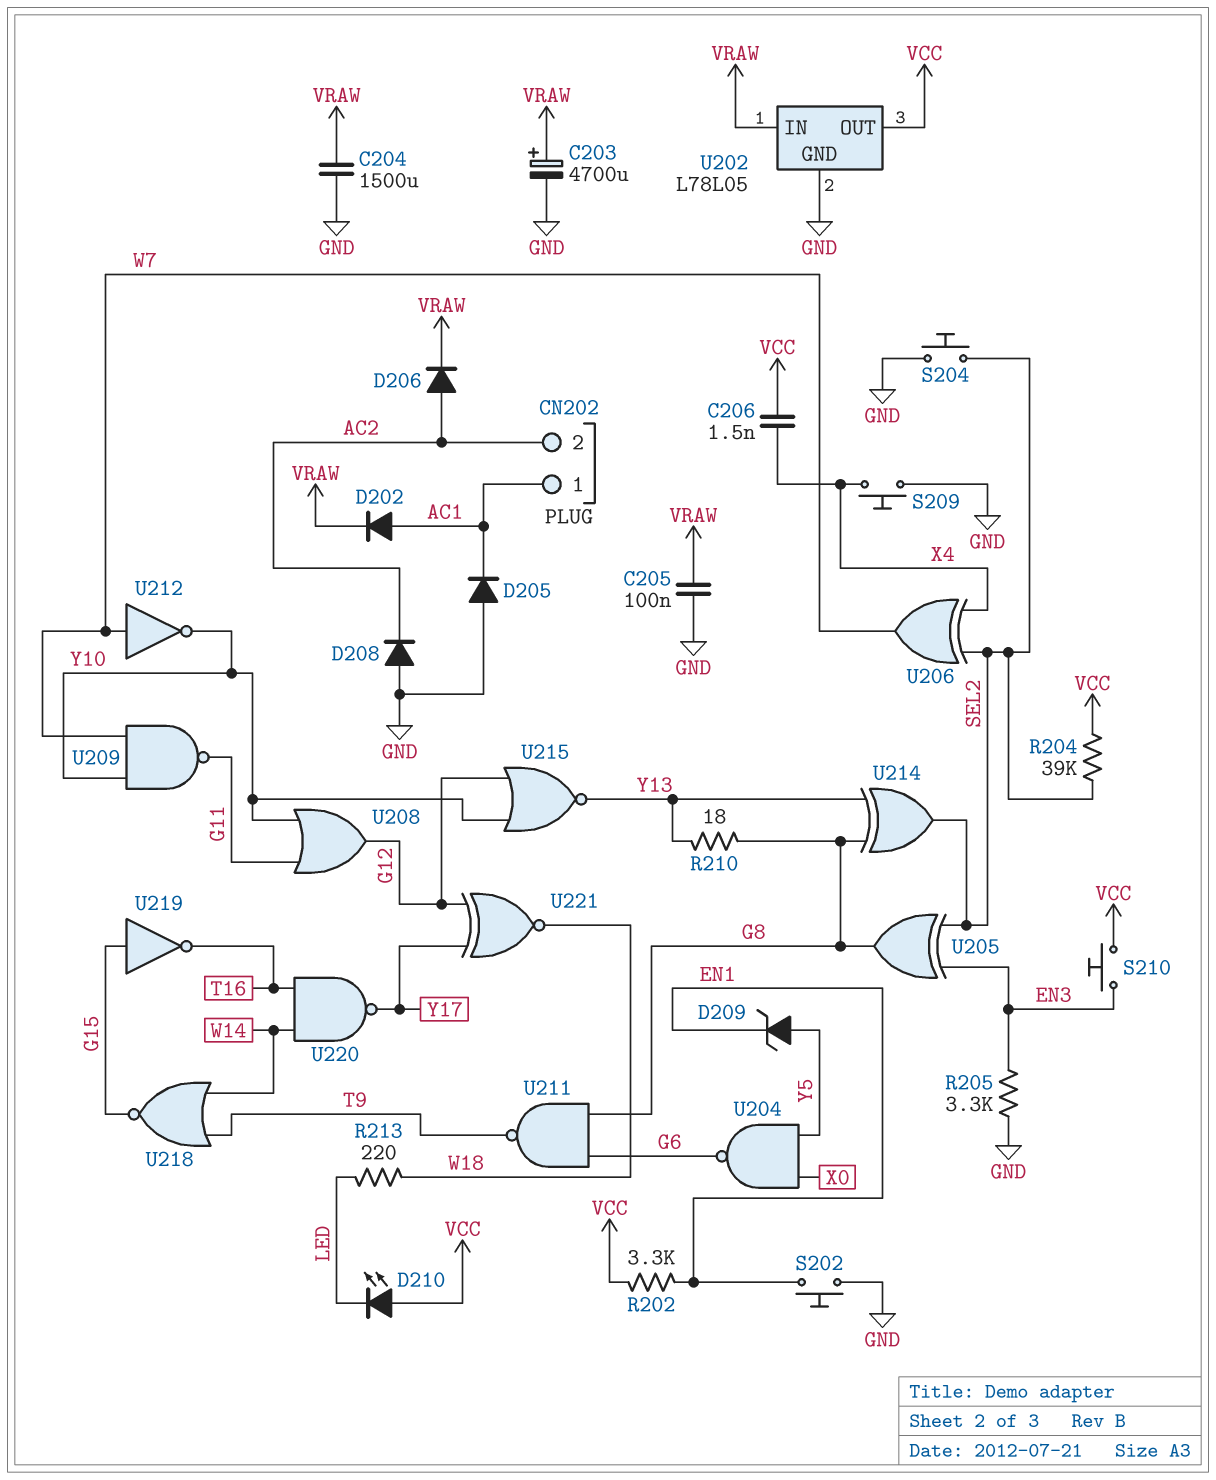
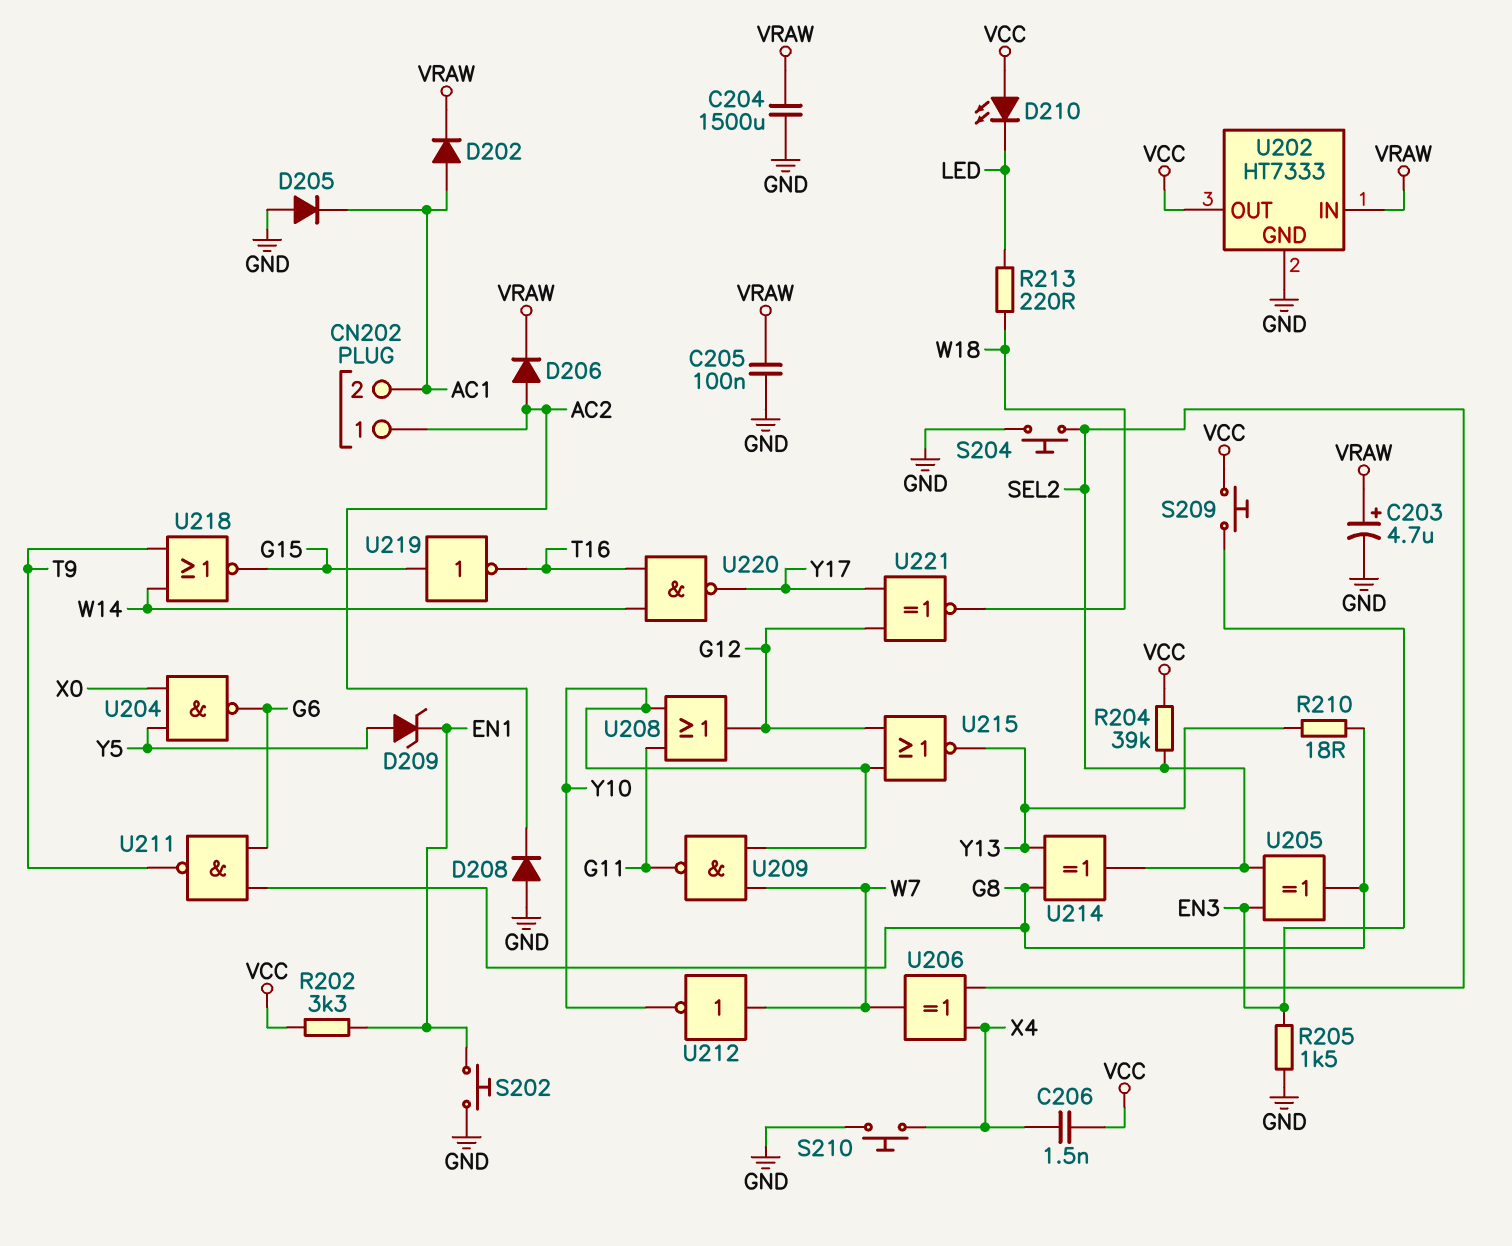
C203: 4700uF (plus VRAW, minus GND) -> 4.7uF (plus VRAW, minus GND)
CN202 pin 1: AC1 -> AC2
CN202 pin 2: AC2 -> AC1
R205: 3.3k (EN3, GND) -> 1.5k (EN3, GND)
S209: button (GND, X4) -> button (EN3, VCC)
S210: button (EN3, VCC) -> button (GND, X4)
U202: L78L05 -> HT7333

